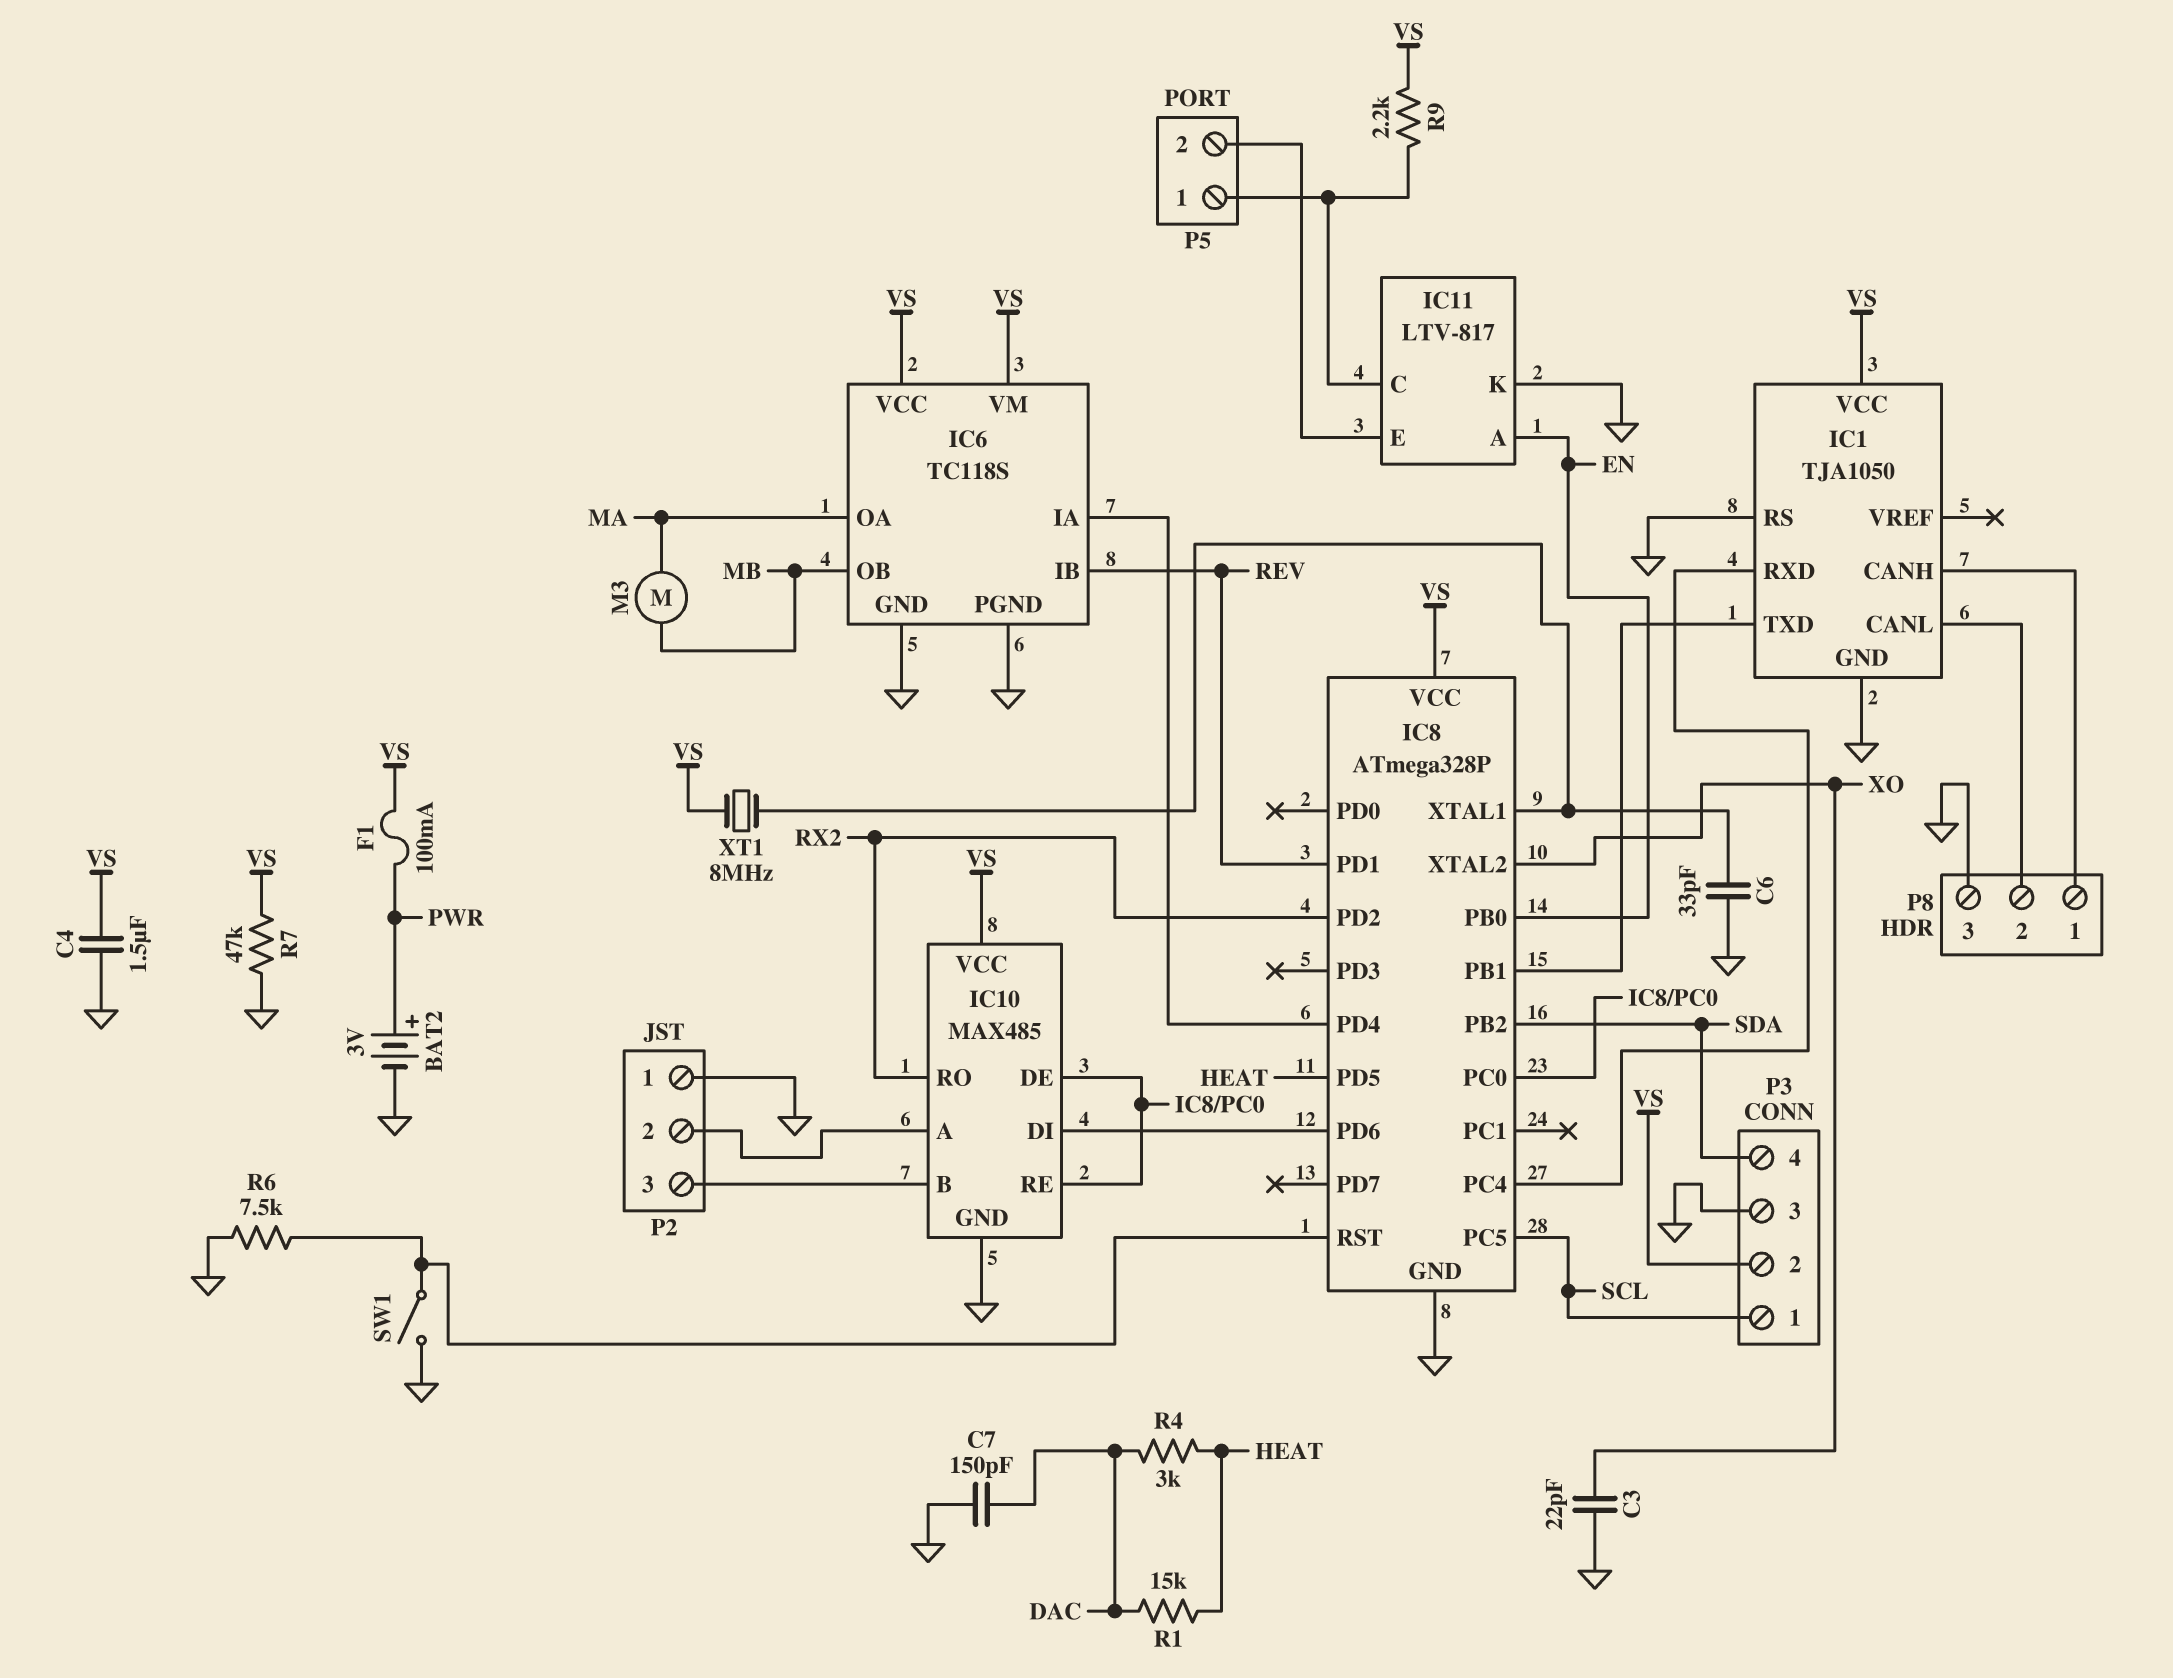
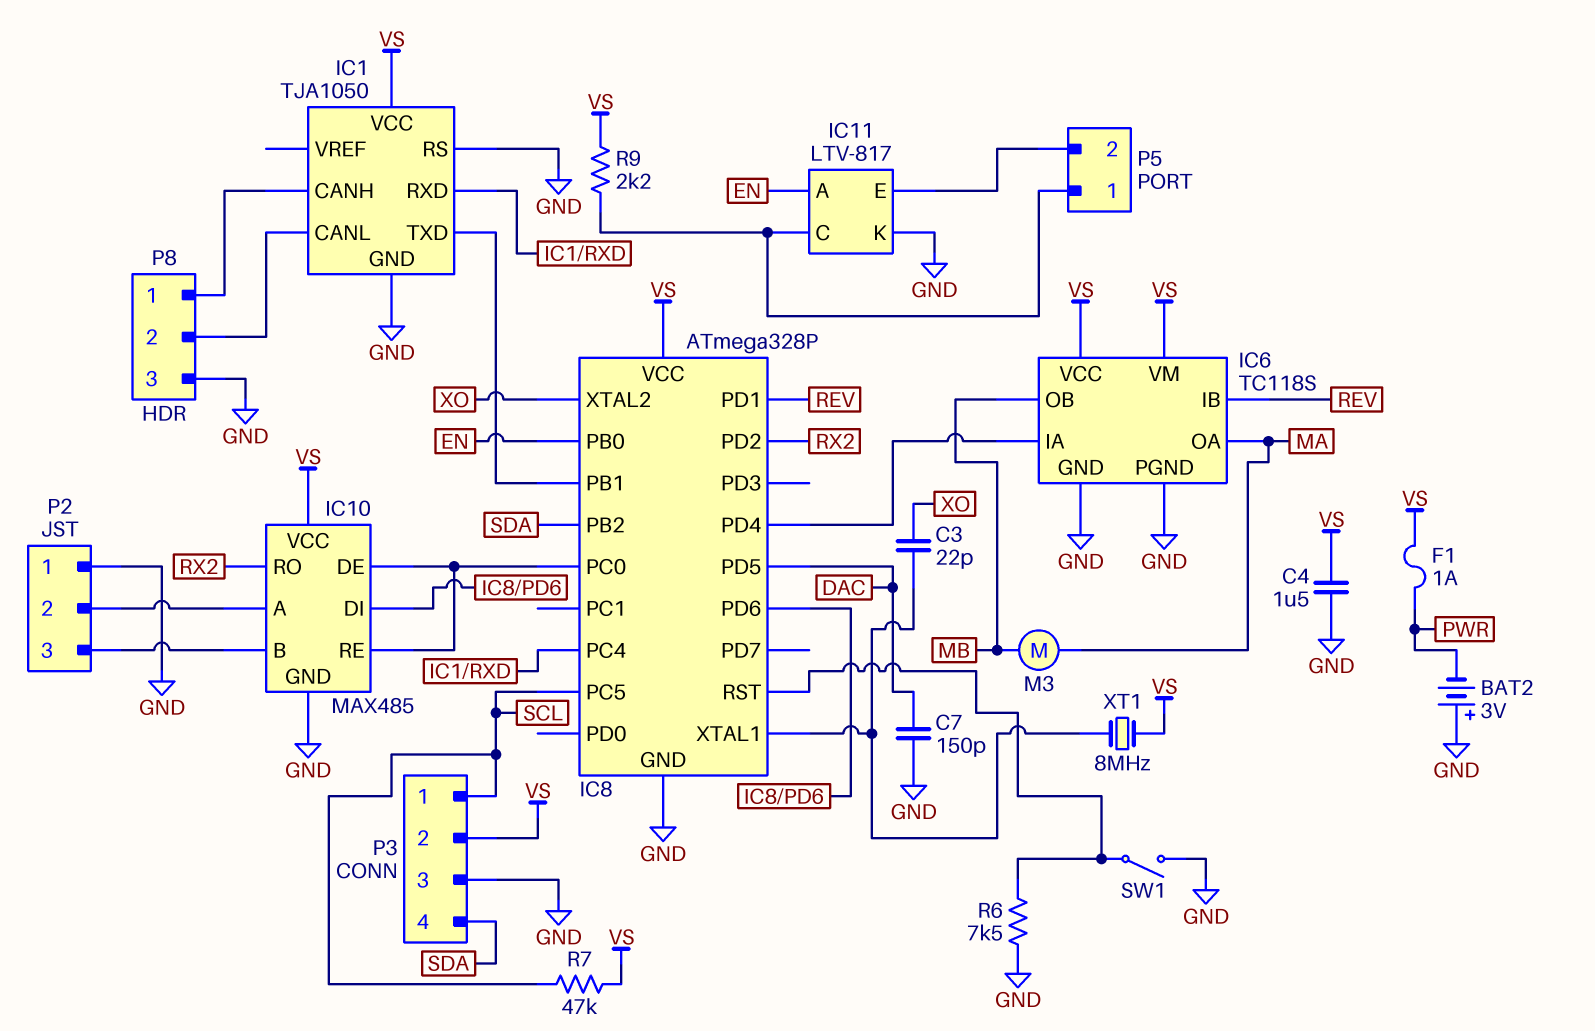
BAT2: 3V (plus PWR, minus GND) -> 3V (plus GND, minus PWR)
C3: 22pF (GND, XO) -> 22pF (IC8/XTAL1, XO)
C6: 33pF (GND, IC8/XTAL1) -> none
F1: 100mA (PWR, VS) -> 1A (PWR, VS)
IC8 pin PD5: HEAT -> DAC
R1: 15k (DAC, HEAT) -> none
R4: 3k (DAC, HEAT) -> none
R7: 47k (GND, VS) -> 47k (SCL, VS)

